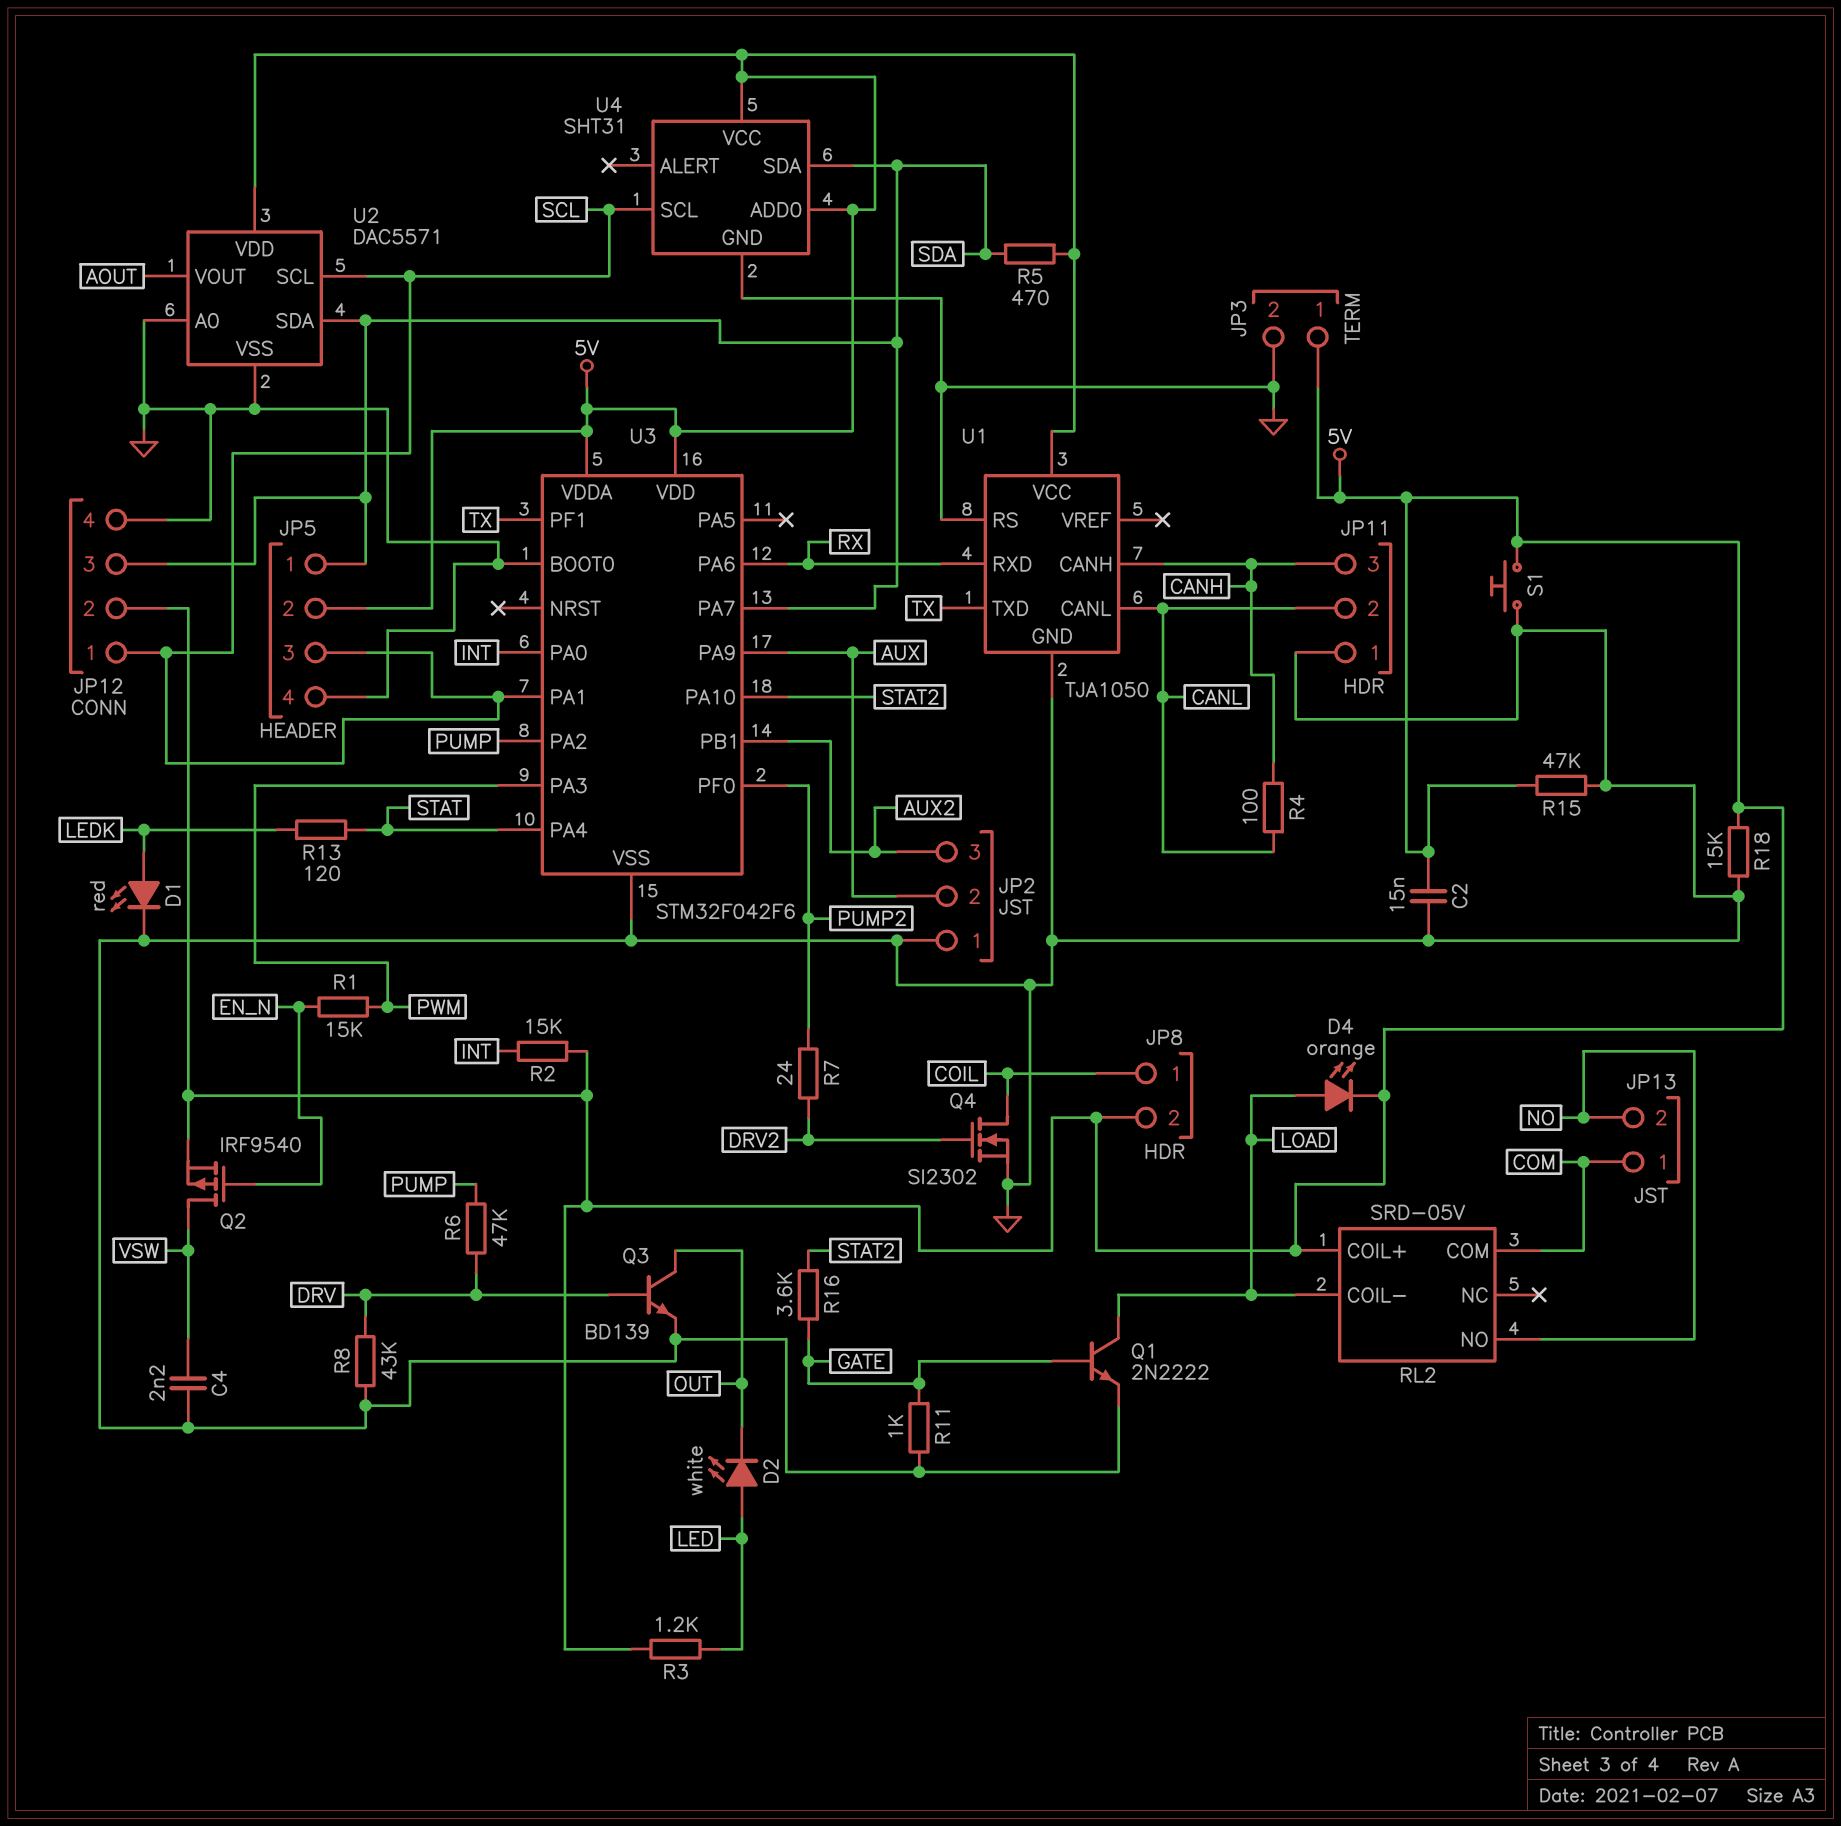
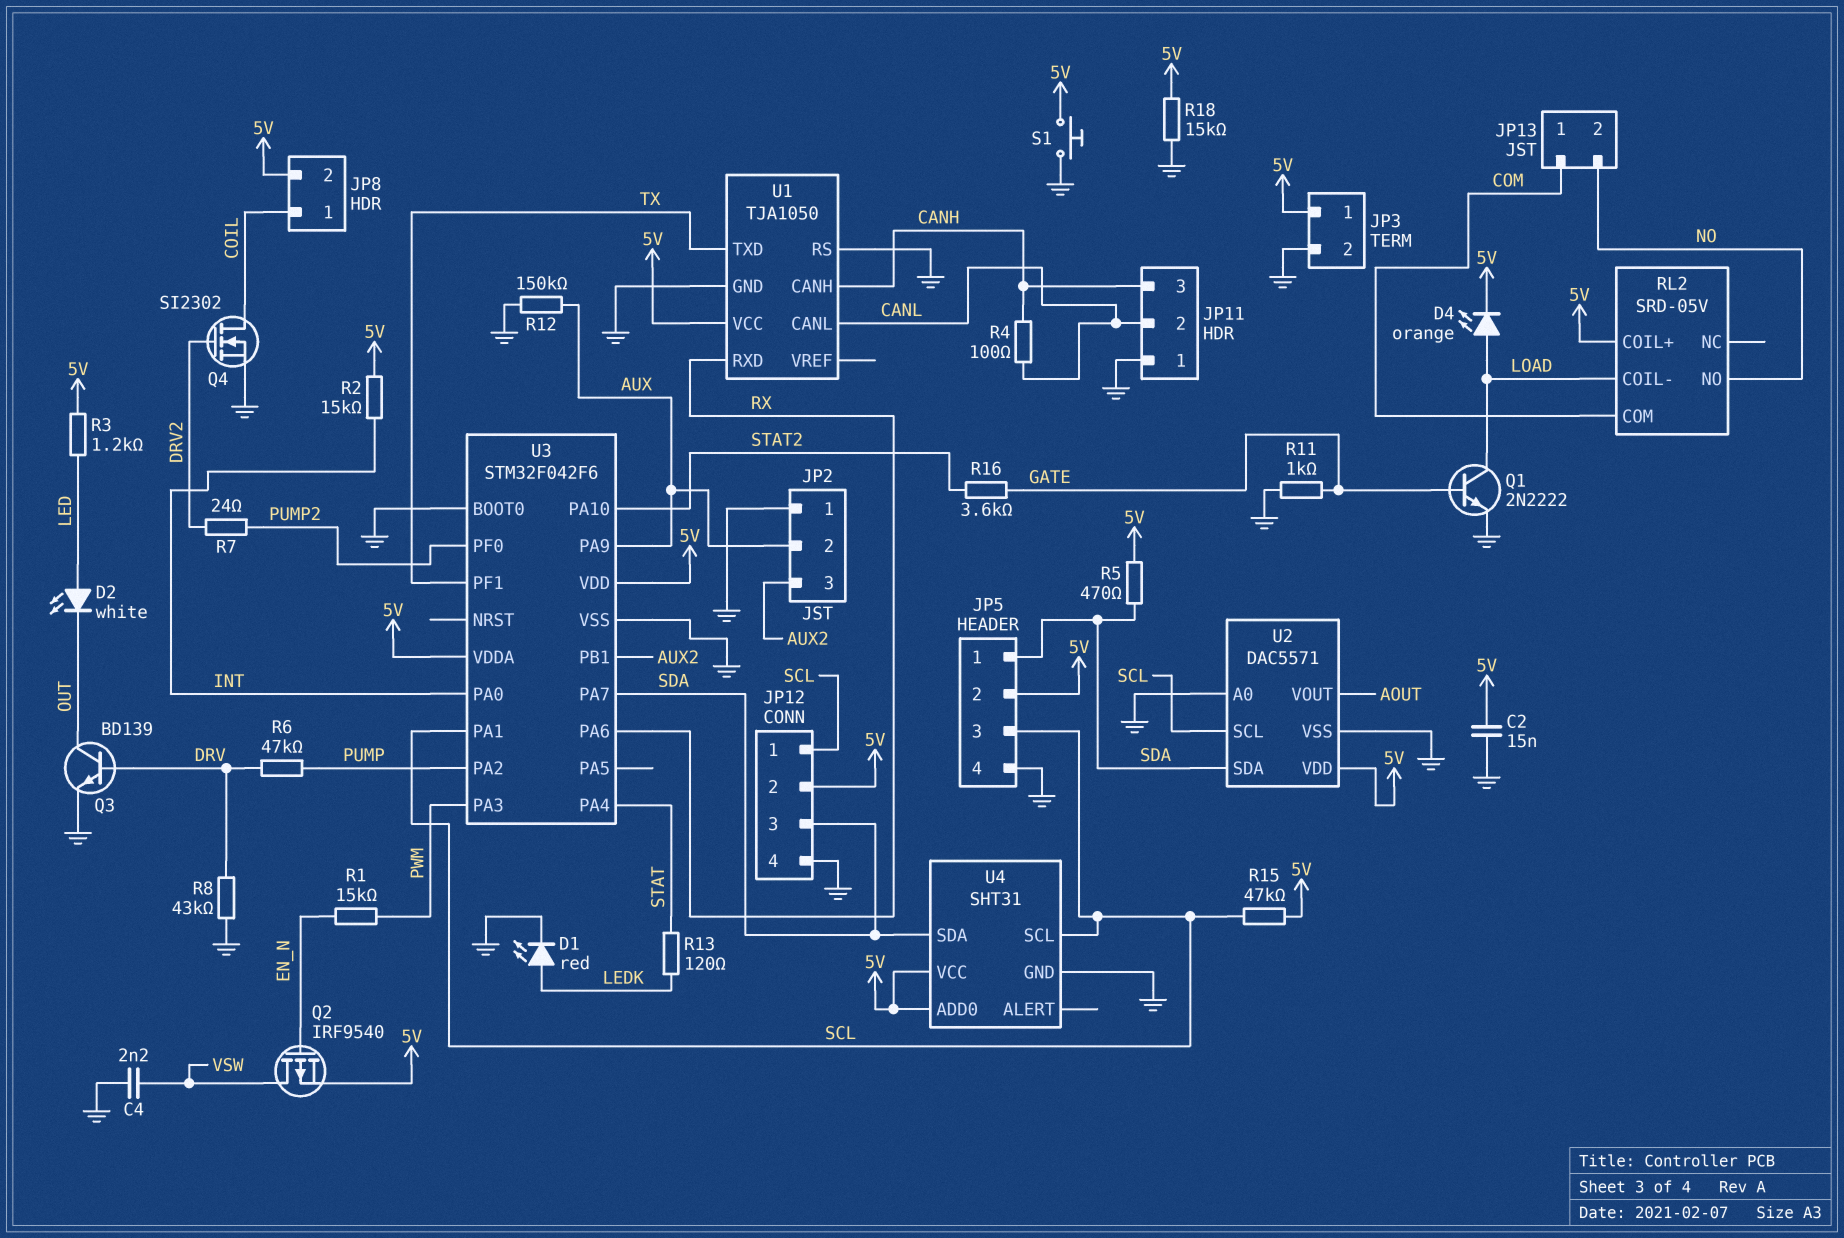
R12: none -> 150k (AUX, GND)
R15: 47k (5V, GND) -> 47k (5V, SCL)

